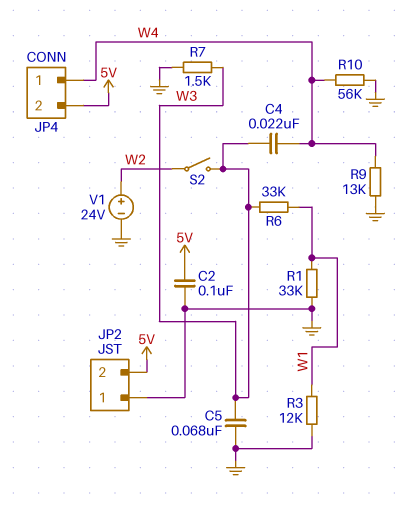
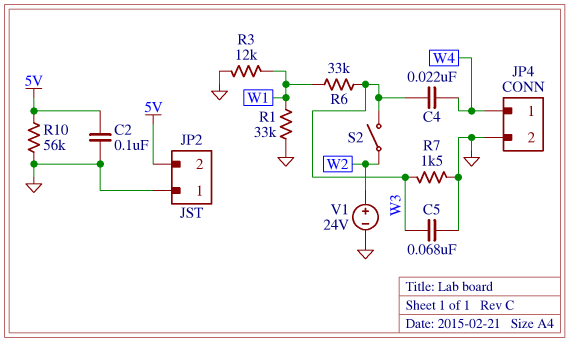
JP4 pin 2: 5V -> GND
R9: 13k (GND, W4) -> none
R10: 56k (GND, W4) -> 56k (5V, GND)

